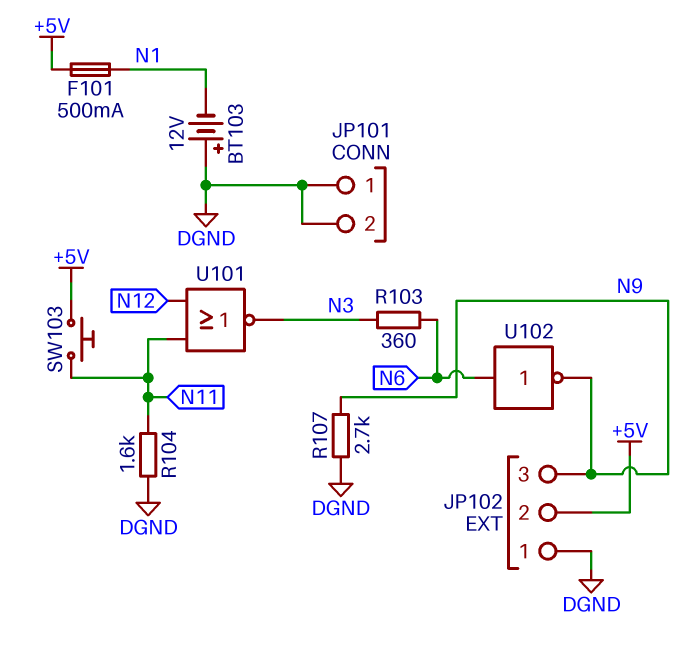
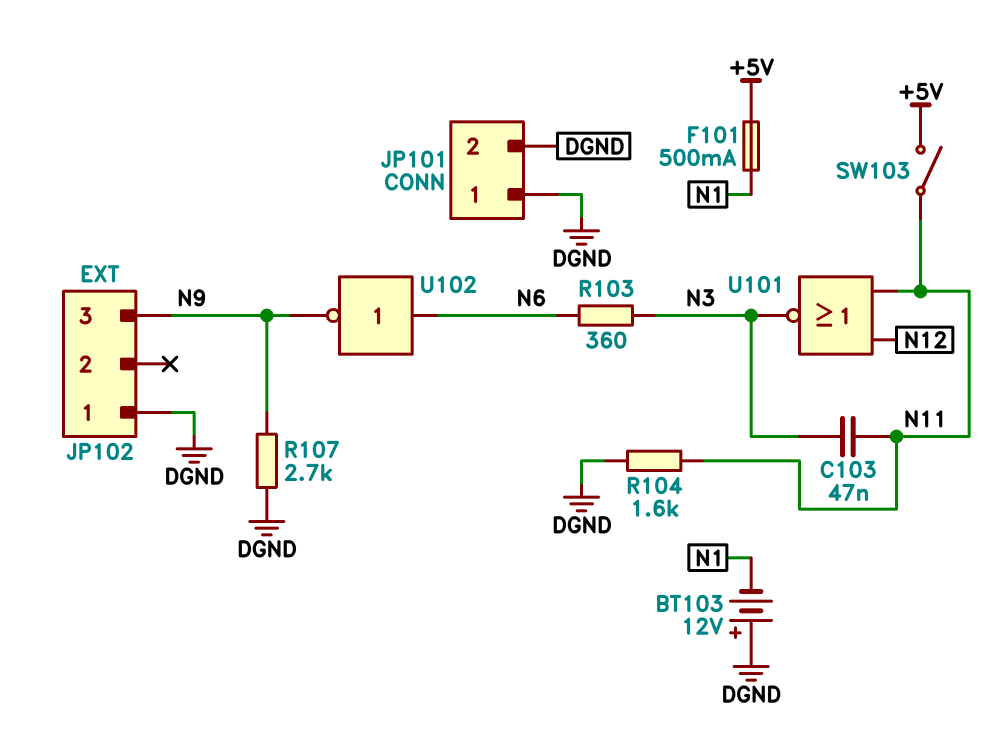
C103: none -> 47nF (N3, N11)
JP102 pin 2: +5V -> none
SW103: button (+5V, N11) -> switch (+5V, N11)

